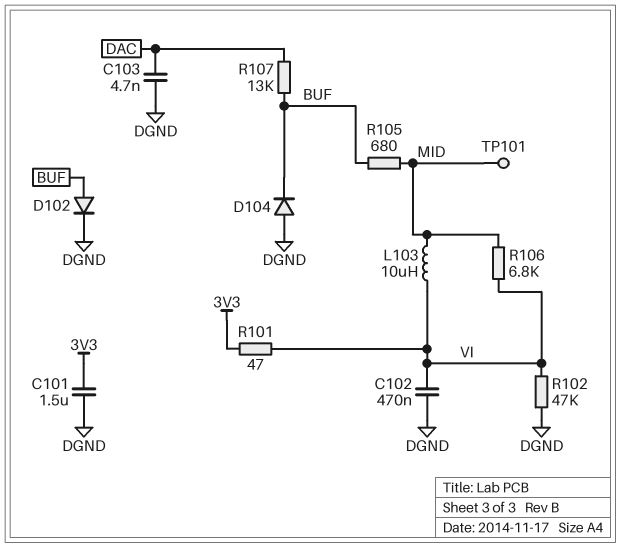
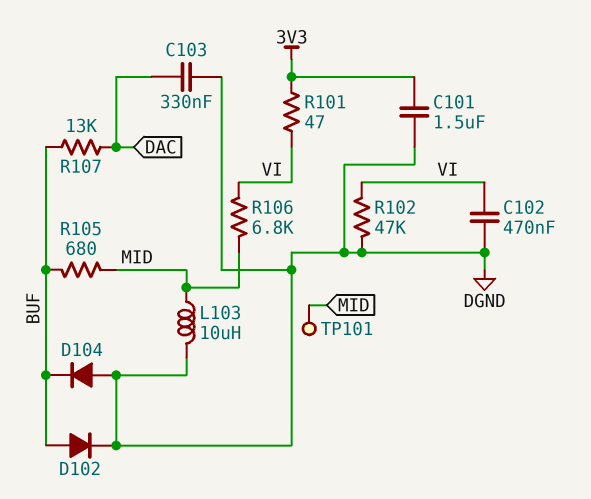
C103: 4.7nF (DAC, DGND) -> 330nF (DAC, DGND)
L103: 10uH (MID, VI) -> 10uH (DGND, MID)

